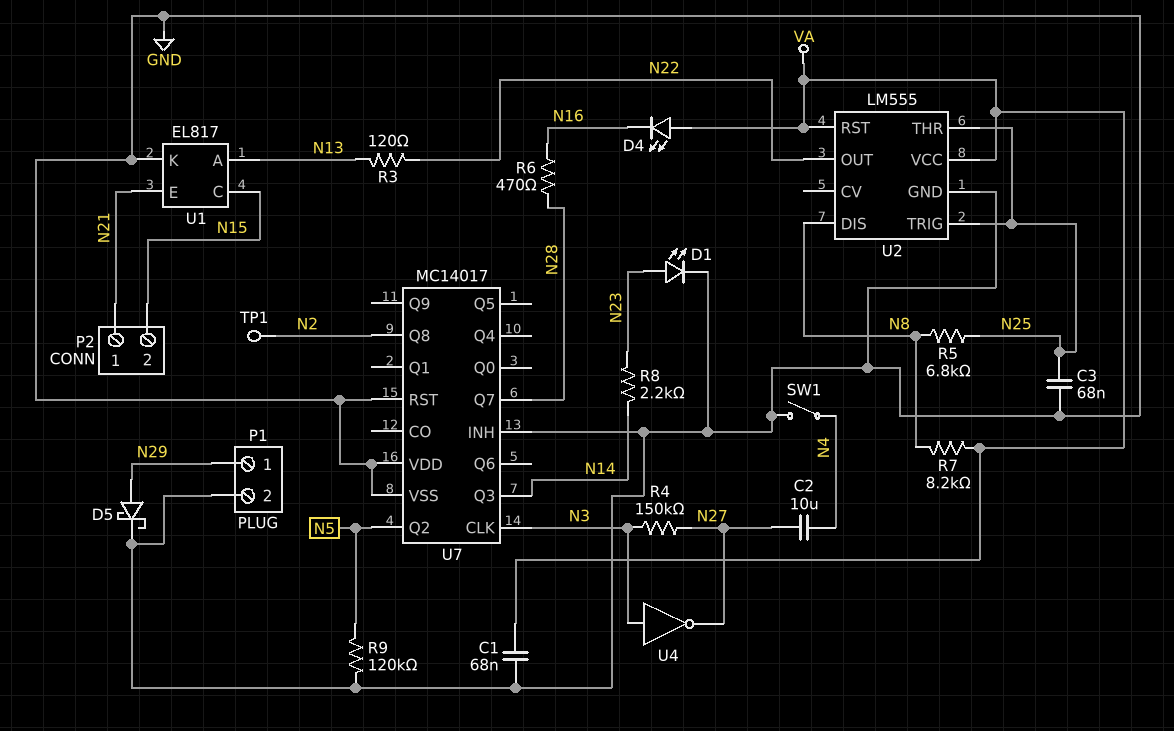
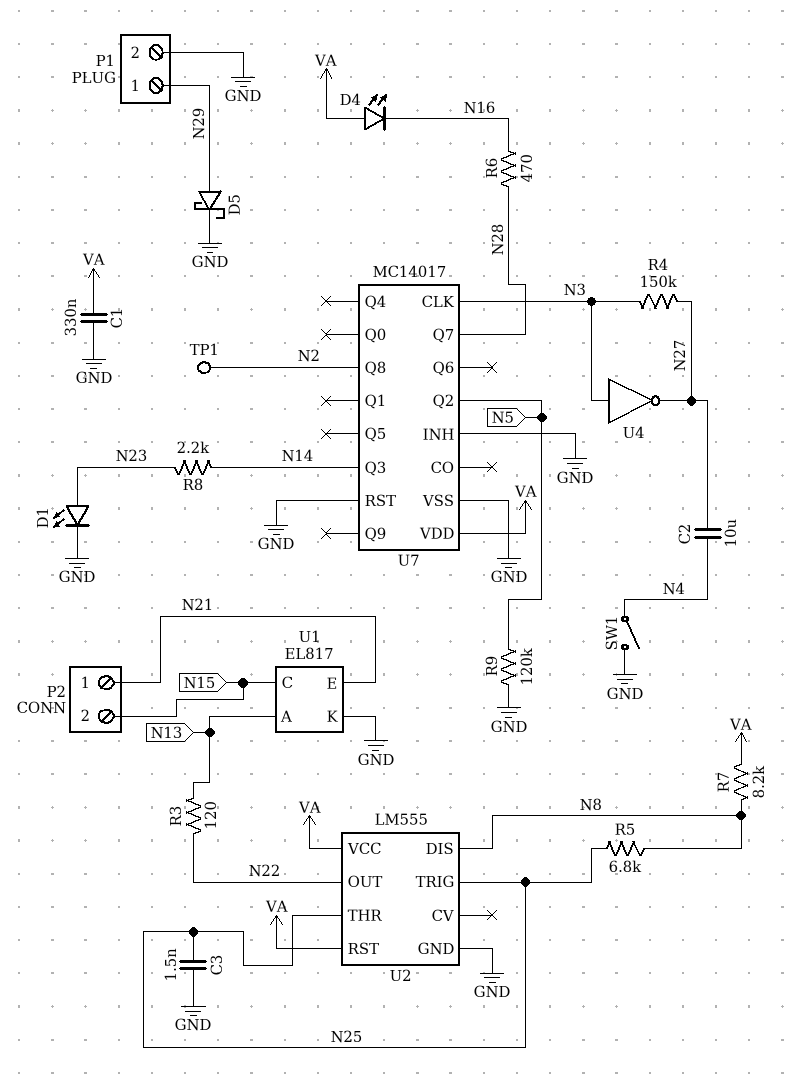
C1: 68nF (GND, VA) -> 330nF (GND, VA)
C3: 68nF (GND, N25) -> 1.5nF (GND, N25)
U7 pin VDD: GND -> VA

